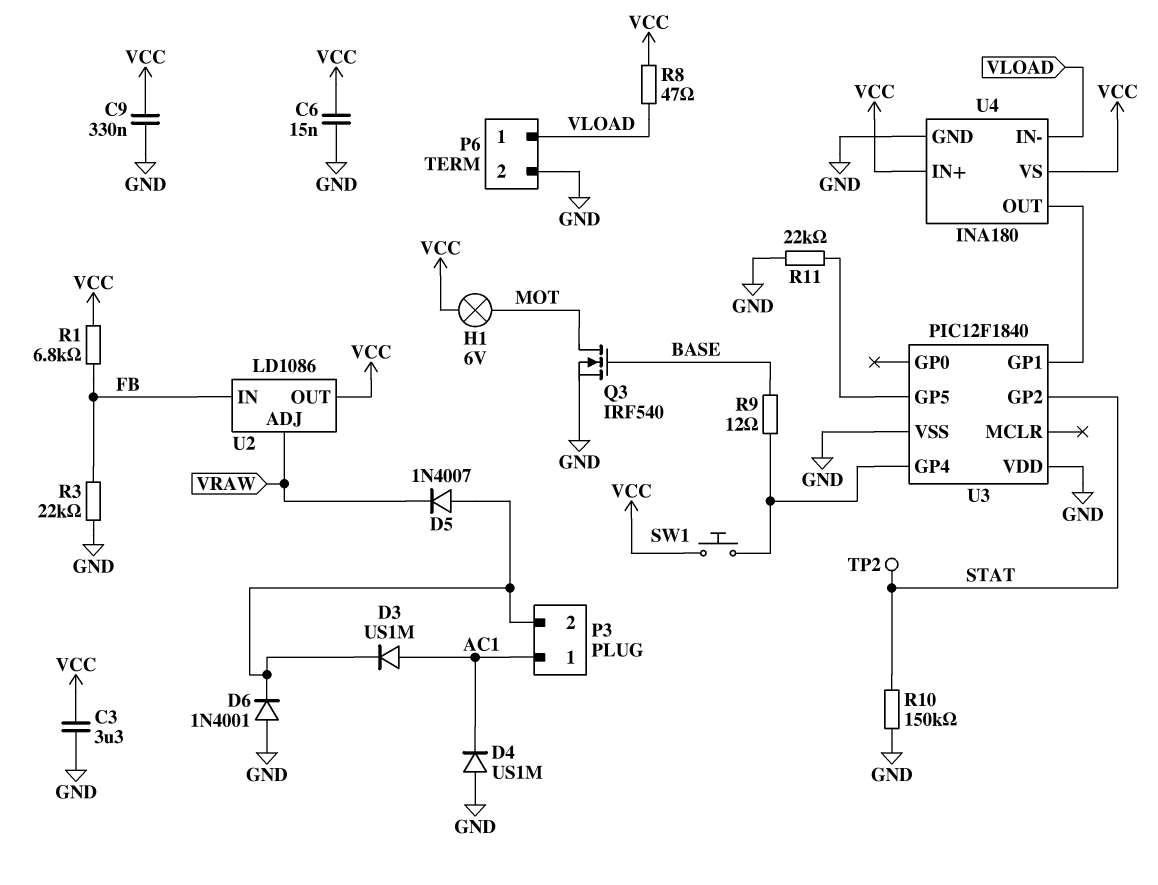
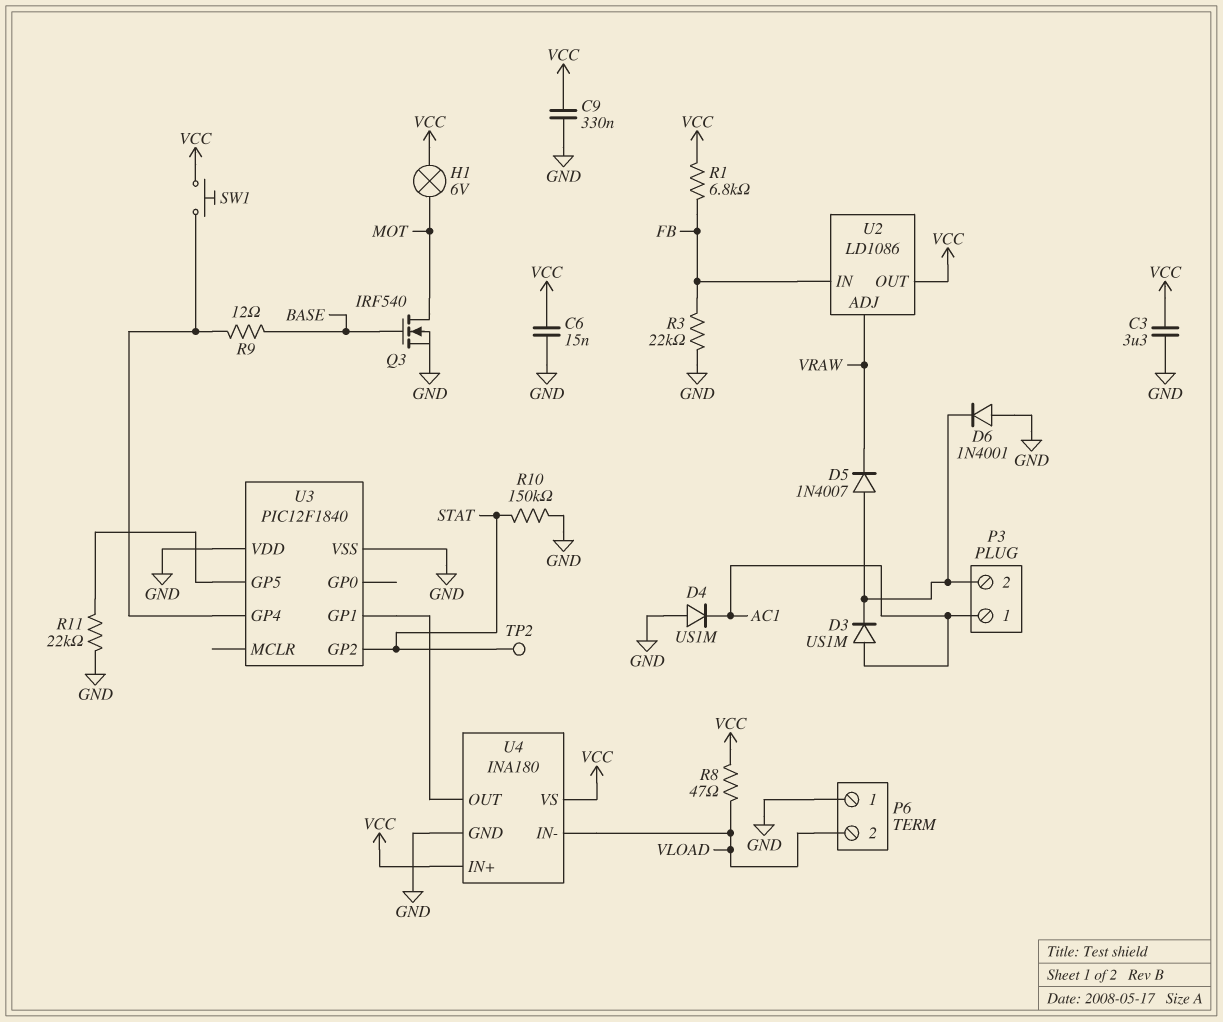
P6 pin 1: VLOAD -> GND
P6 pin 2: GND -> VLOAD

